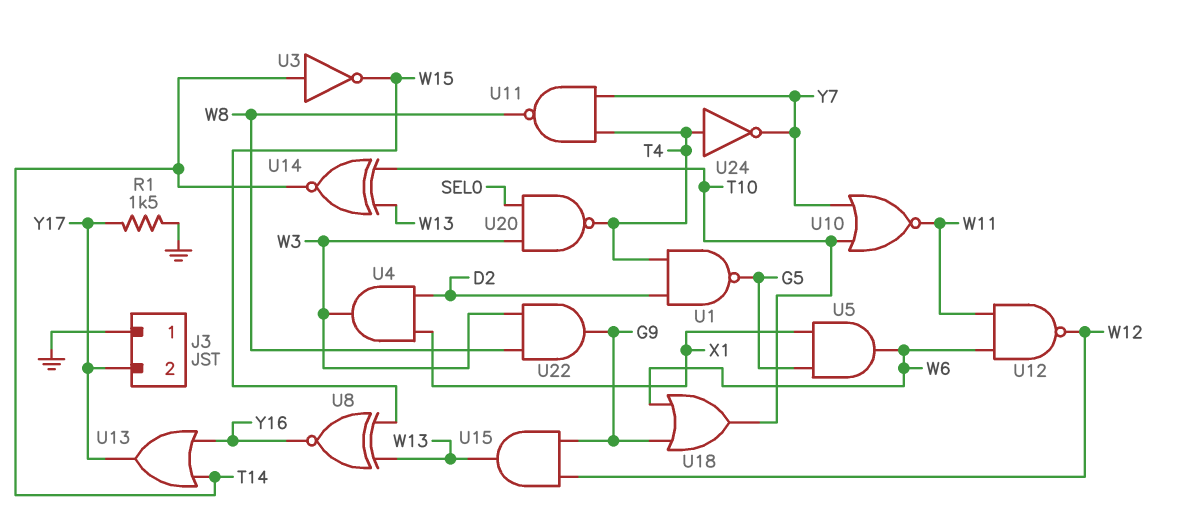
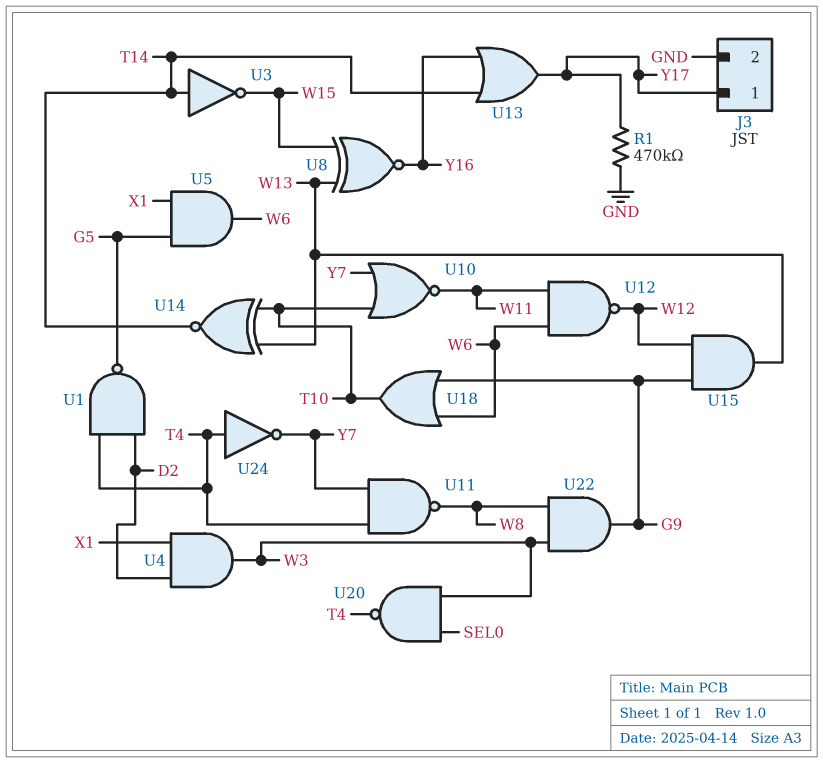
J3 pin 1: GND -> Y17
J3 pin 2: Y17 -> GND
R1: 1.5k (GND, Y17) -> 470k (GND, Y17)

